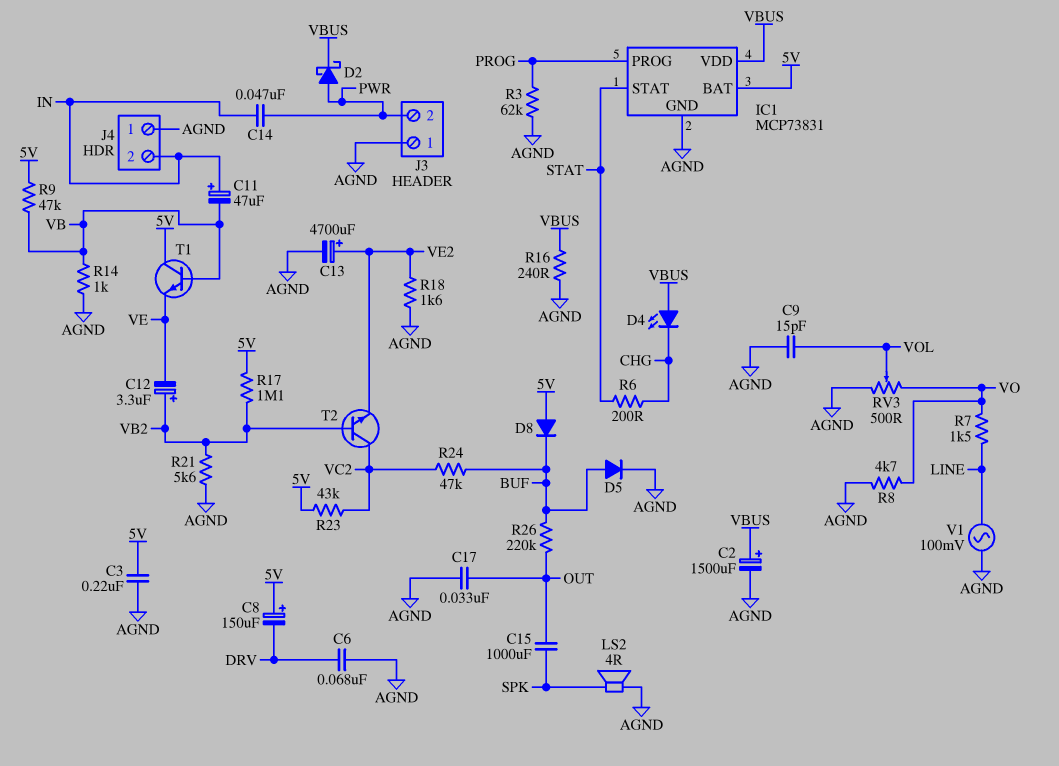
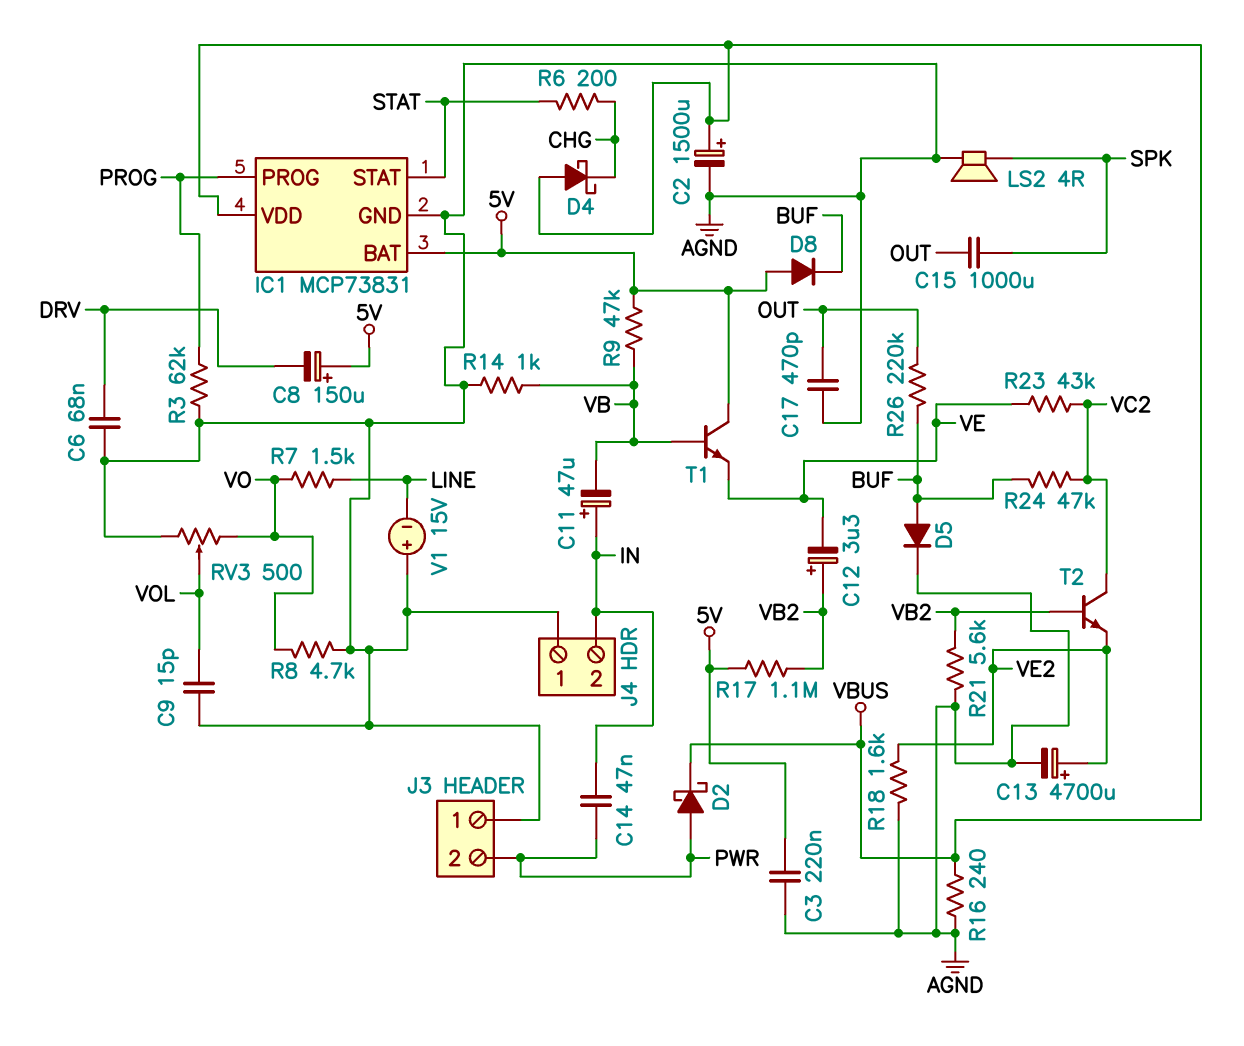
C17: 33nF (AGND, OUT) -> 470pF (AGND, OUT)
D4: LED (A VBUS, K CHG) -> schottky (A VBUS, K CHG)
R23: 43k (5V, VC2) -> 43k (VC2, VE)
V1: AC 100mV (AGND, LINE) -> 15V (plus AGND, minus LINE)

